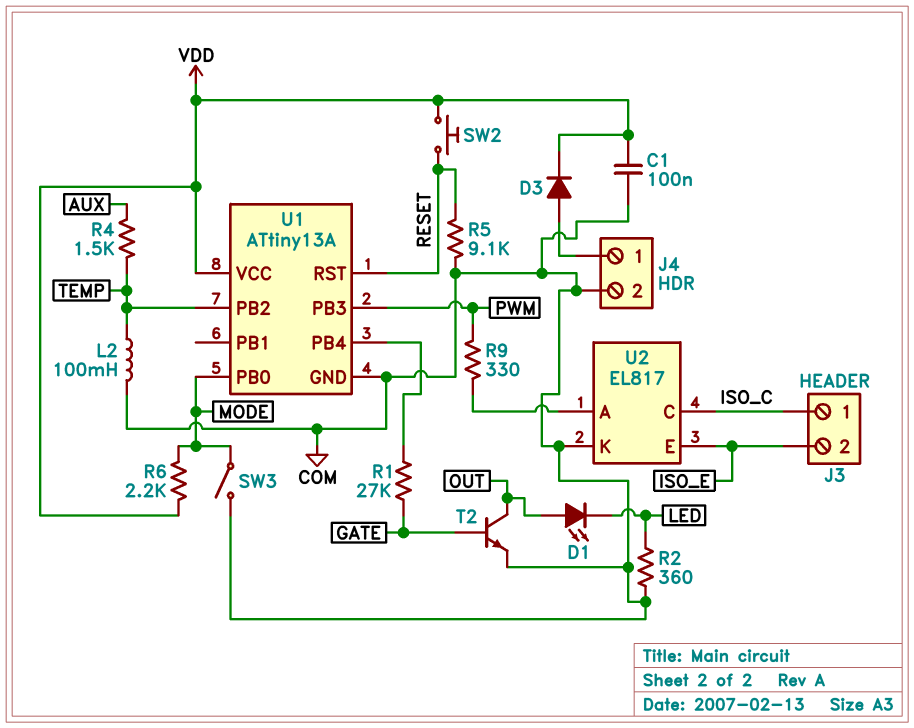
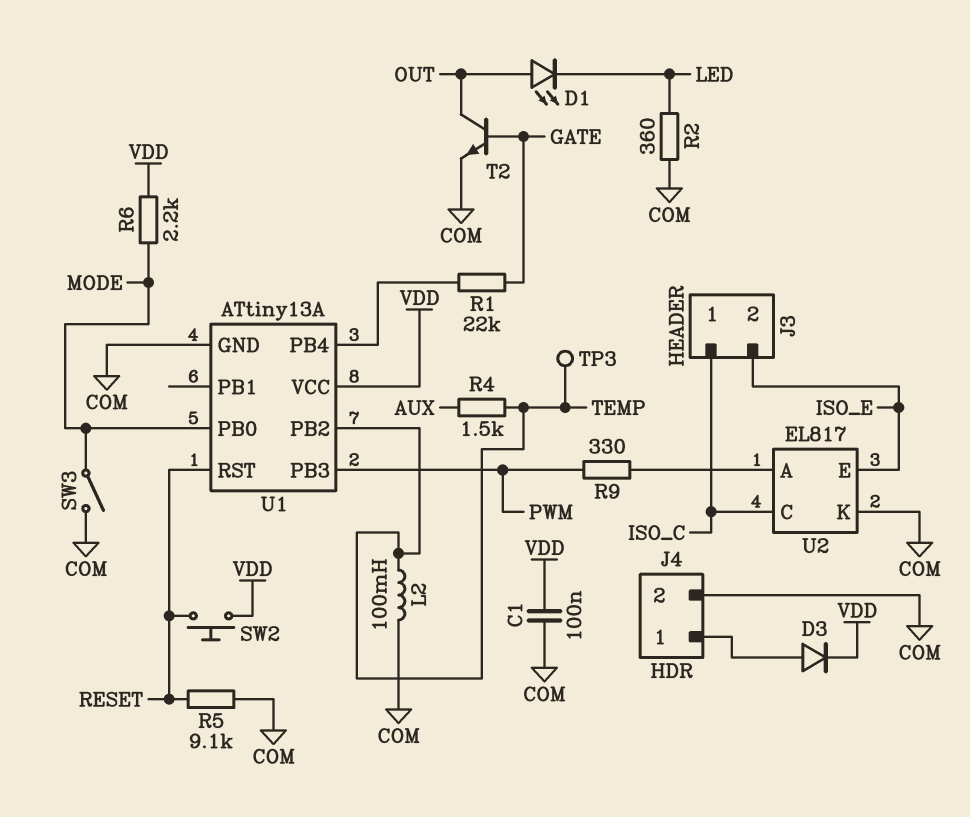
R1: 27k (GATE, U1/PB4) -> 22k (GATE, U1/PB4)
TP3: none -> test point (TEMP)

